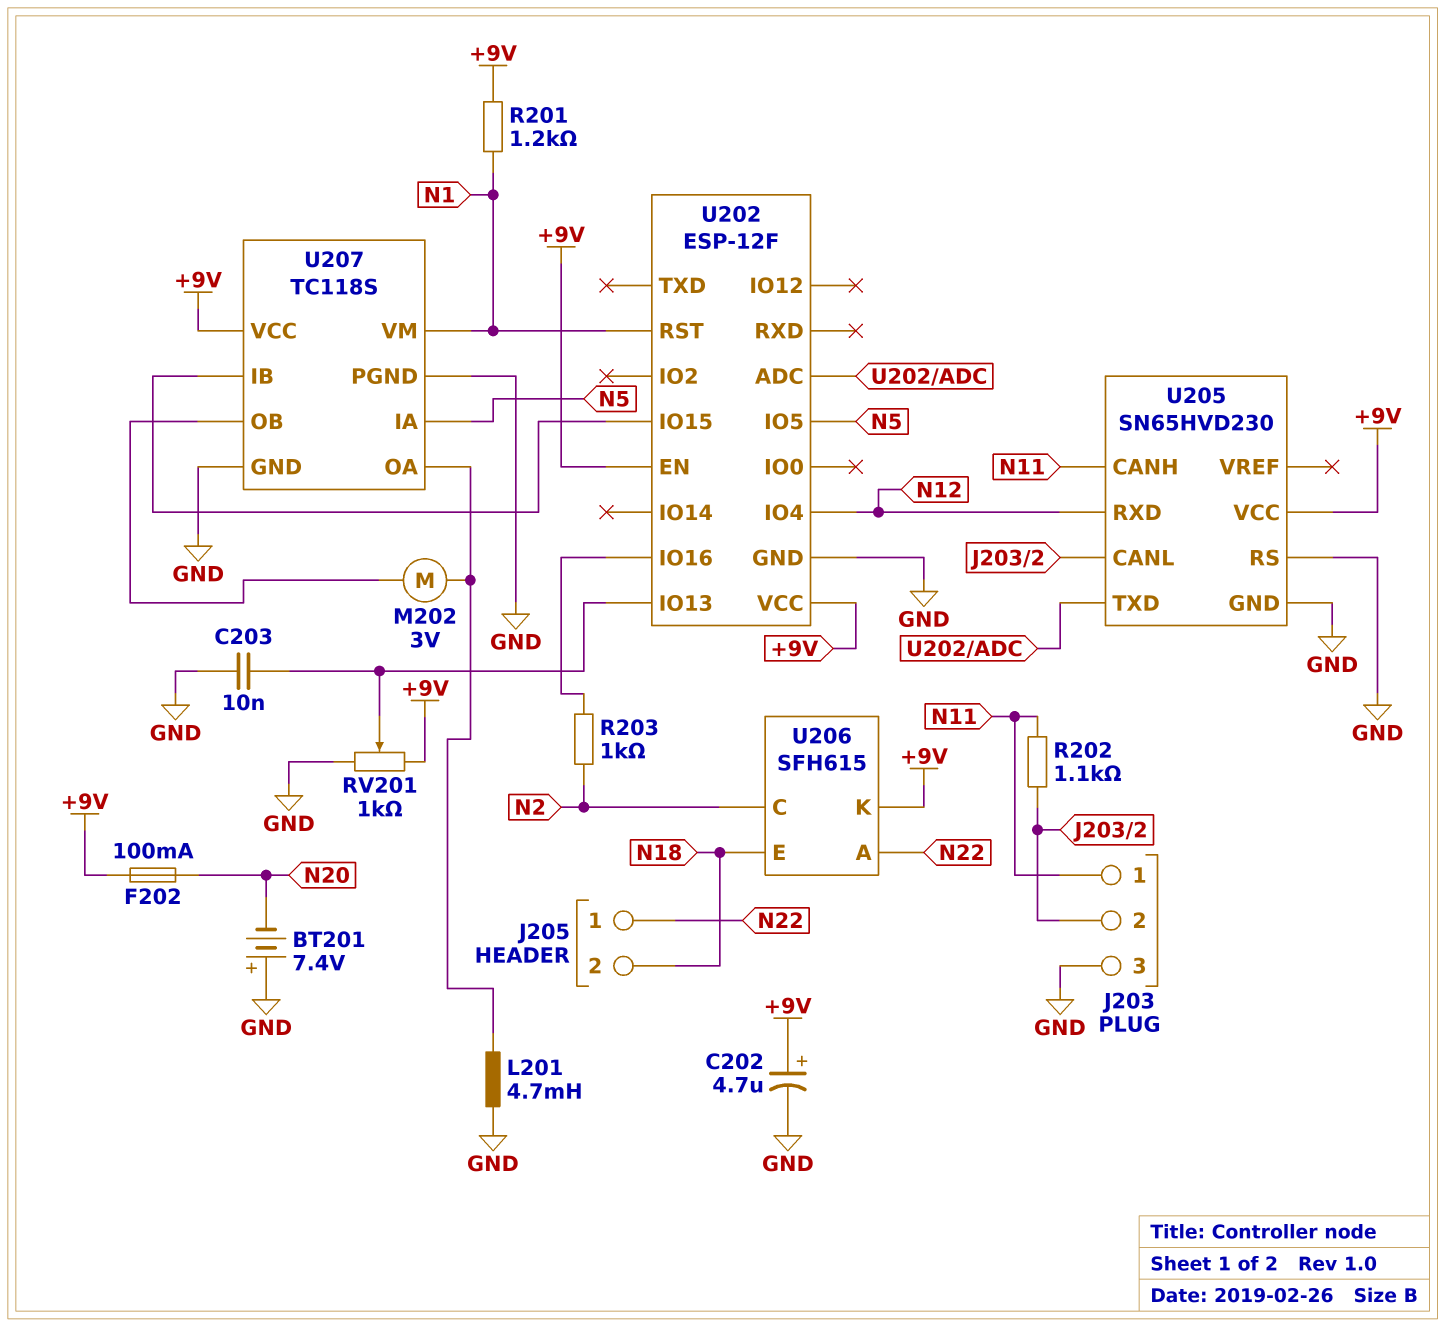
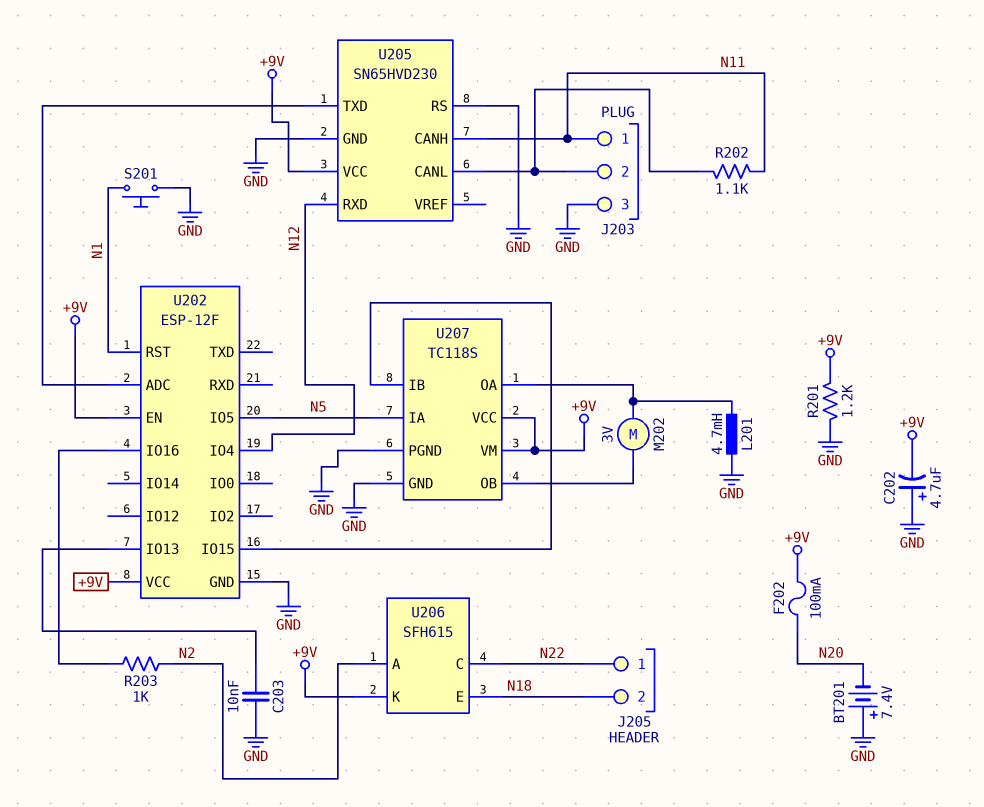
C202: 4.7uF (plus +9V, minus GND) -> 4.7uF (plus GND, minus +9V)
R201: 1.2k (+9V, N1) -> 1.2k (+9V, GND)
RV201: 1k (+9V, GND, wiper U202/IO13) -> none
S201: none -> button (GND, N1)
U206 pin A: N22 -> N2
U206 pin C: N2 -> N22
U207 pin VM: N1 -> +9V

